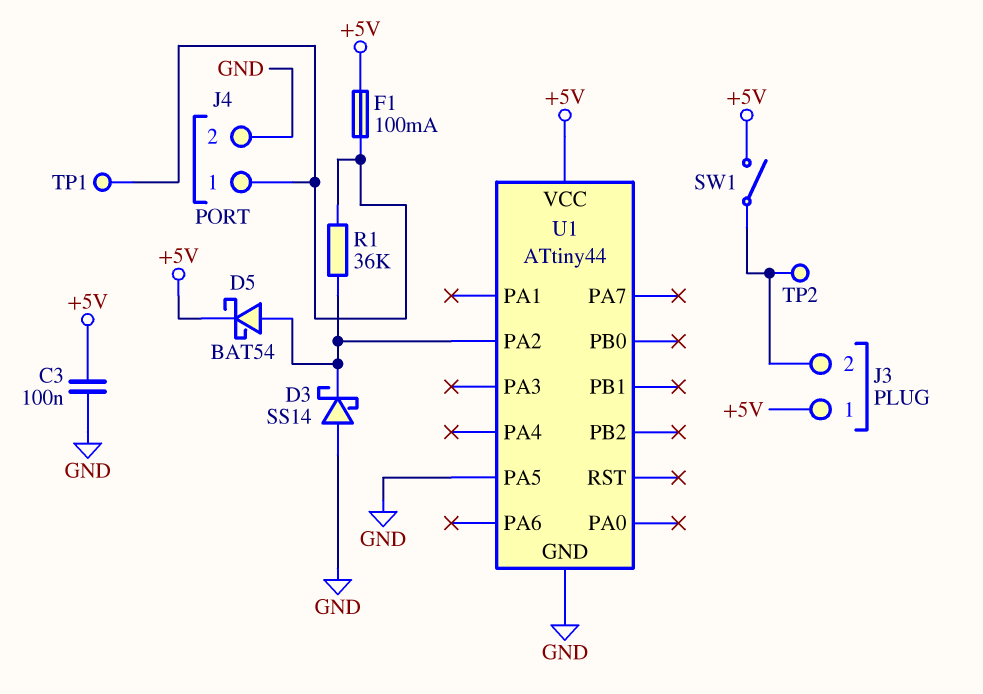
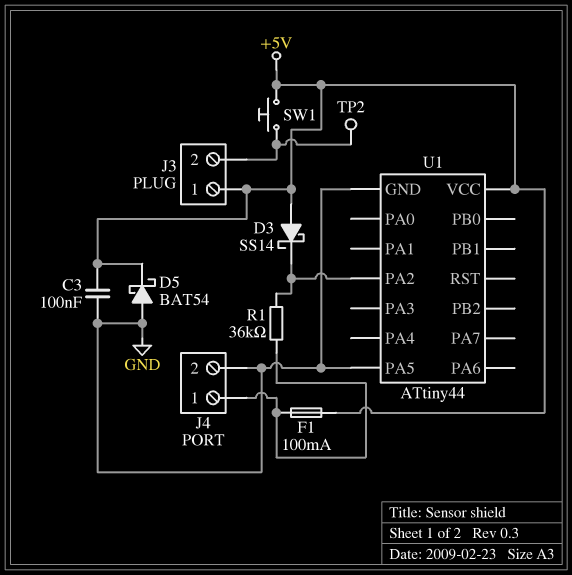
D3: schottky SS14 (A GND, K U1/PA2) -> schottky SS14 (A +5V, K U1/PA2)
D5: schottky BAT54 (A U1/PA2, K +5V) -> schottky BAT54 (A GND, K +5V)
SW1: switch (+5V, J3/2) -> button (+5V, J3/2)
TP1: test point (J4/1) -> none

